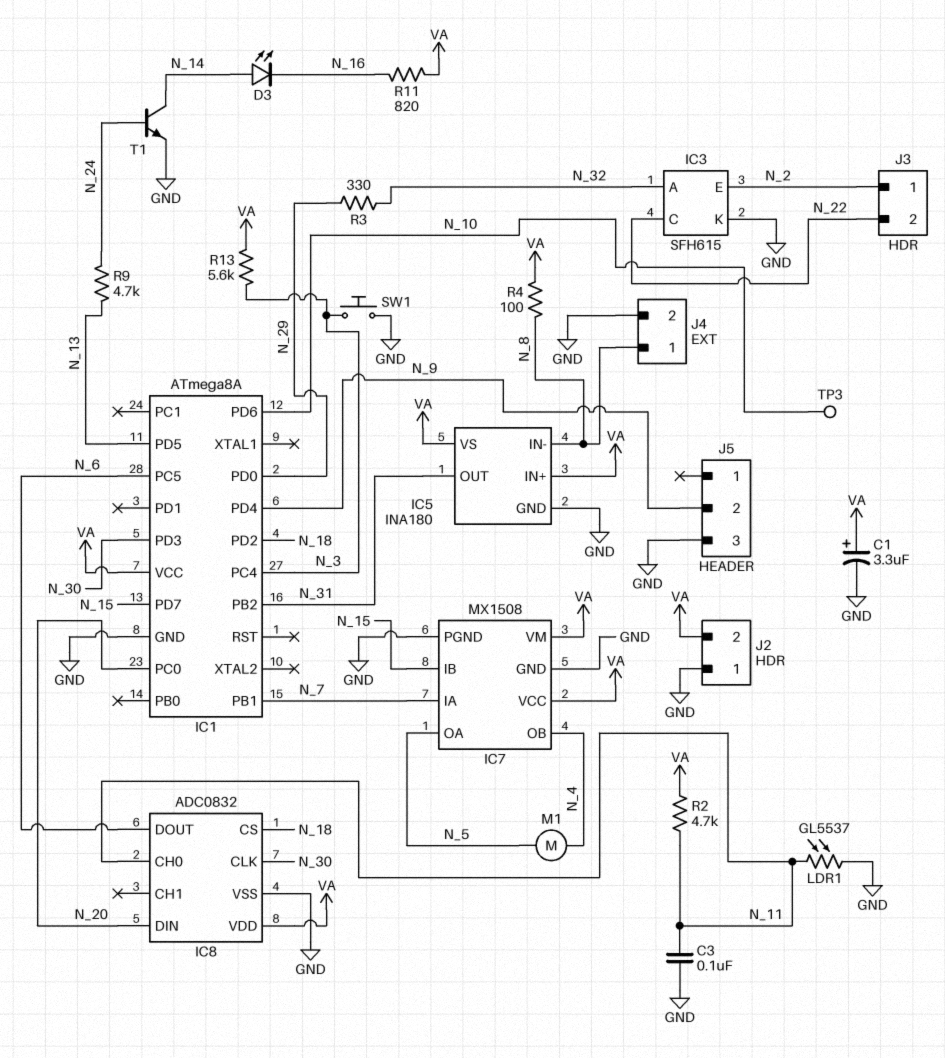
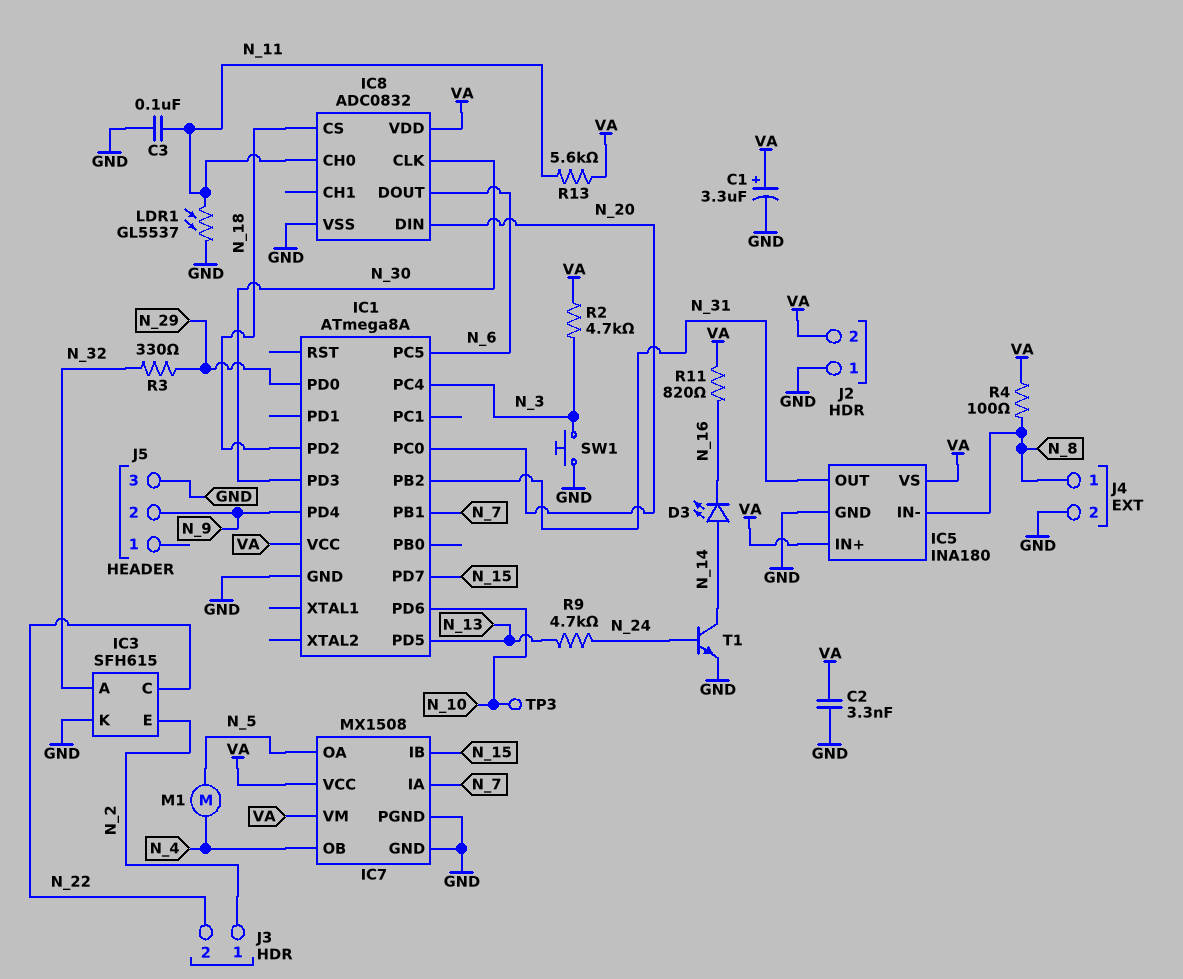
C2: none -> 3.3nF (GND, VA)
R2: 4.7k (N_11, VA) -> 4.7k (N_3, VA)
R13: 5.6k (N_3, VA) -> 5.6k (N_11, VA)

